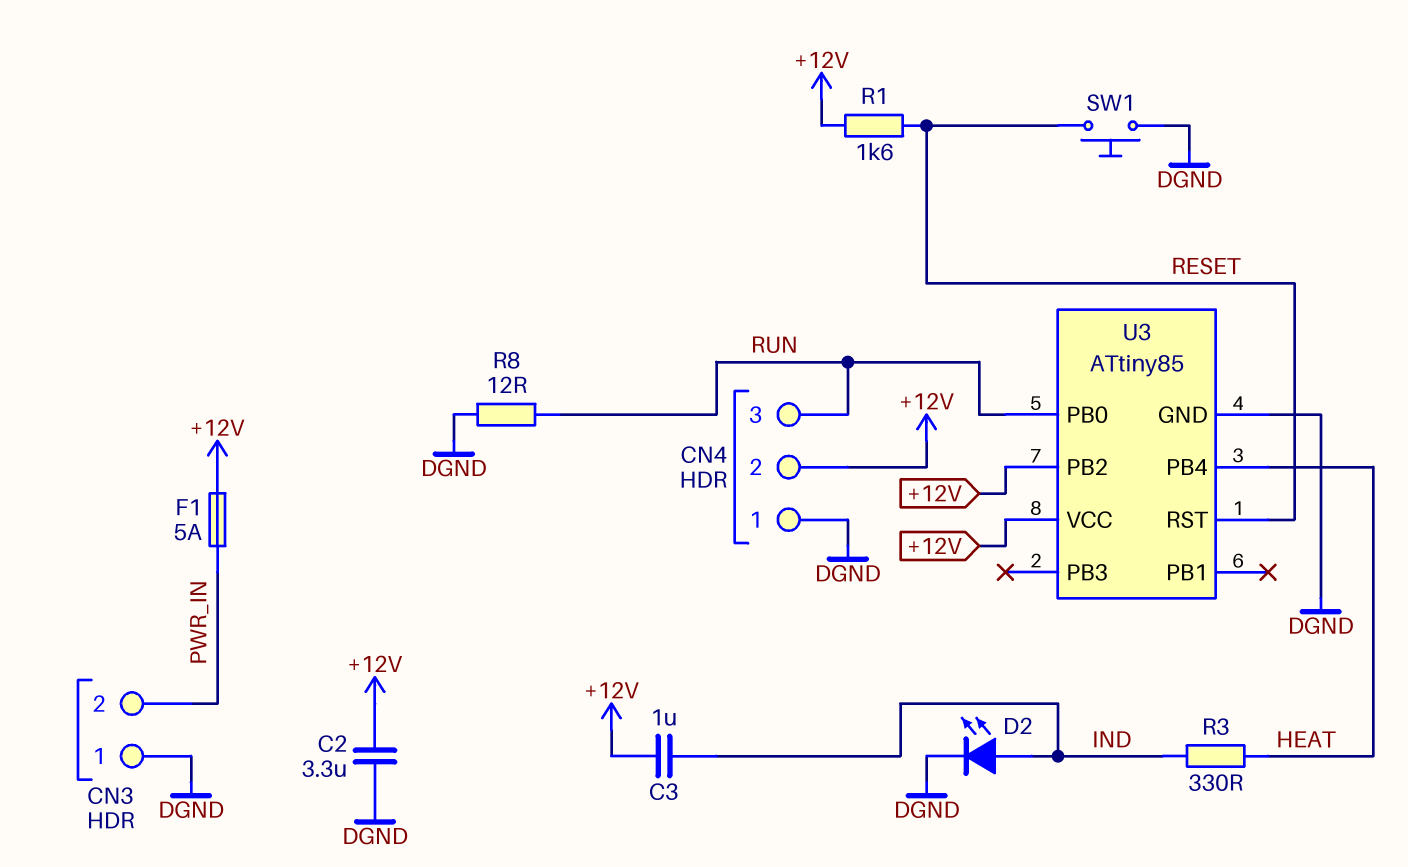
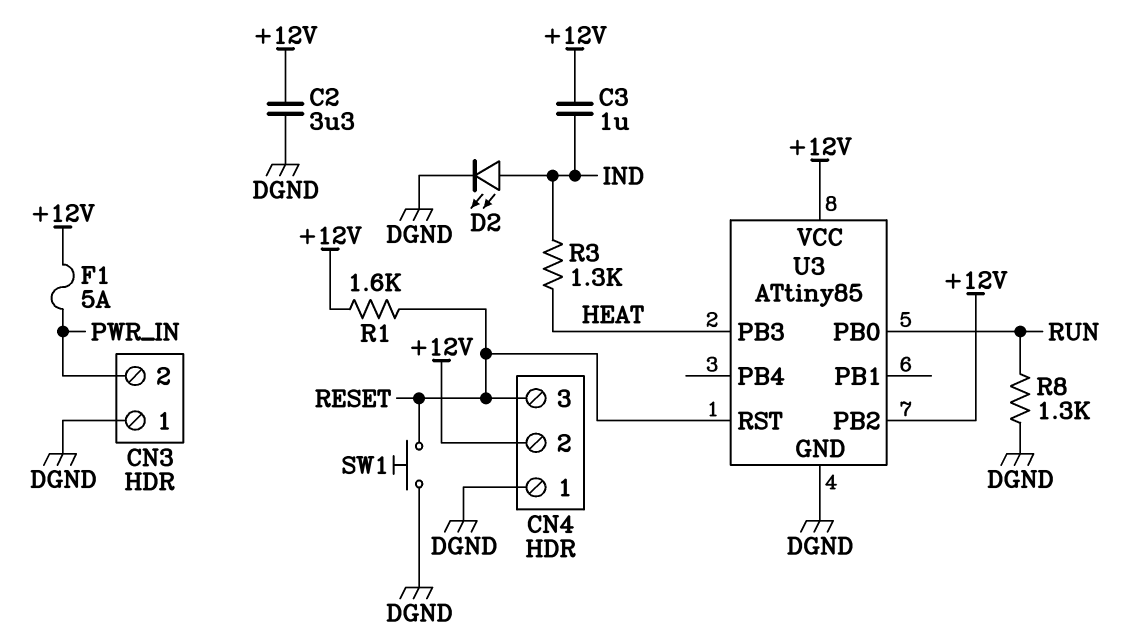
CN4 pin 3: RUN -> RESET
R3: 330 (HEAT, IND) -> 1.3k (HEAT, IND)
R8: 12 (DGND, RUN) -> 1.3k (DGND, RUN)
U3 pin PB3: none -> HEAT
U3 pin PB4: HEAT -> none

